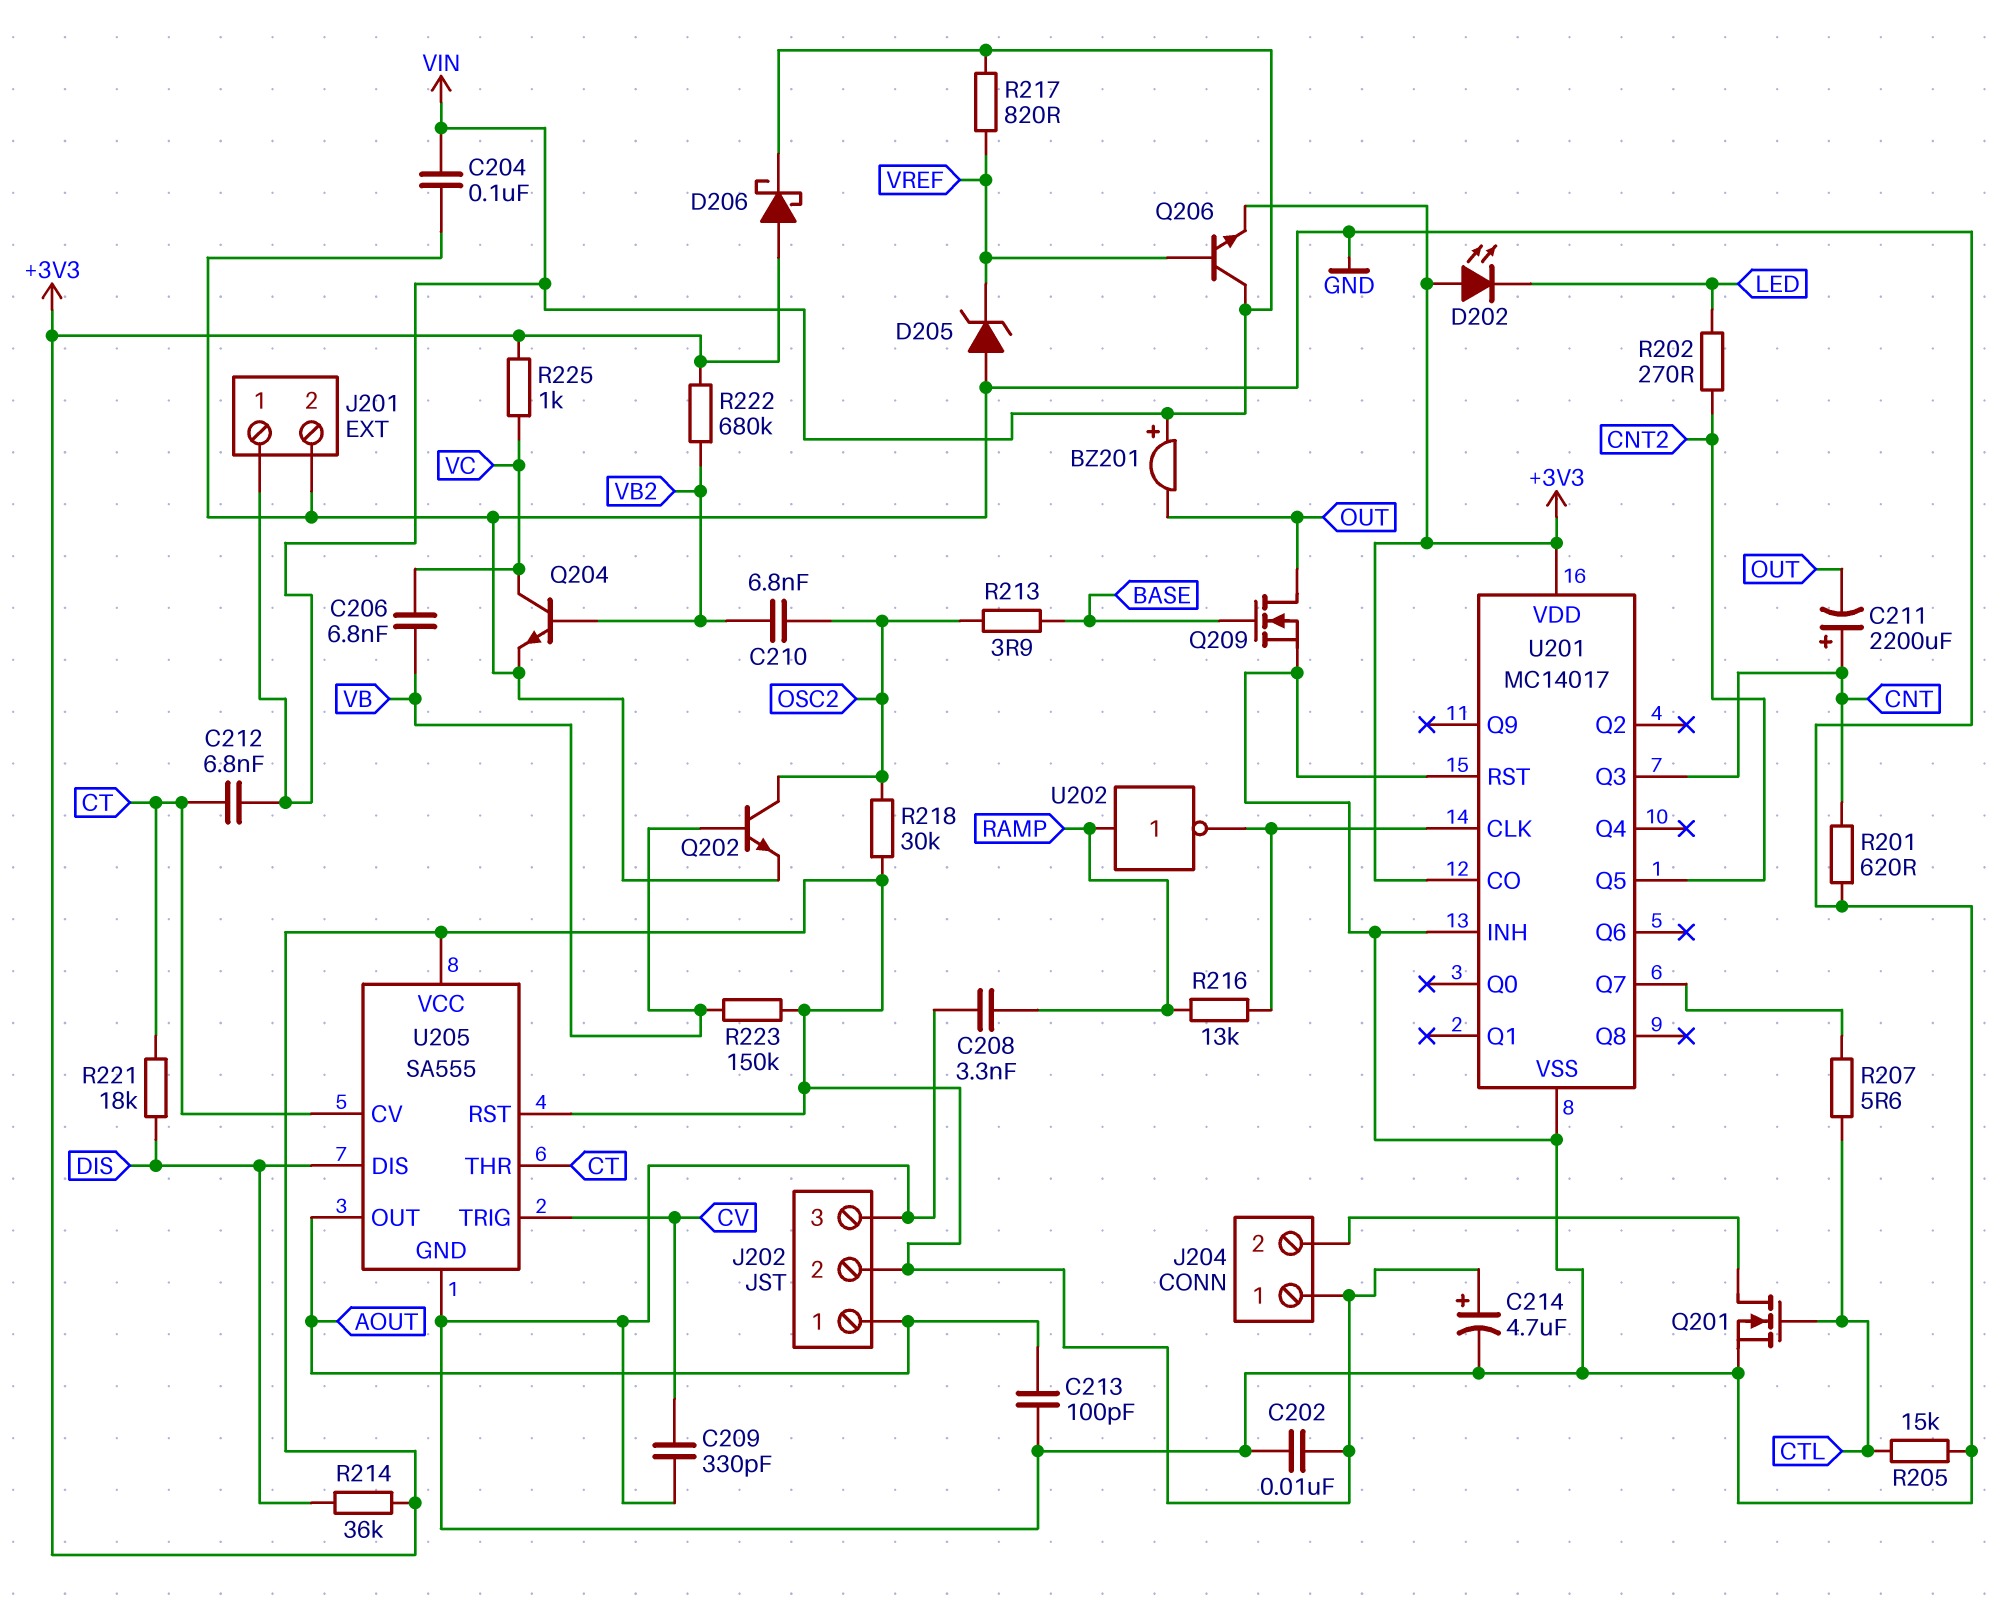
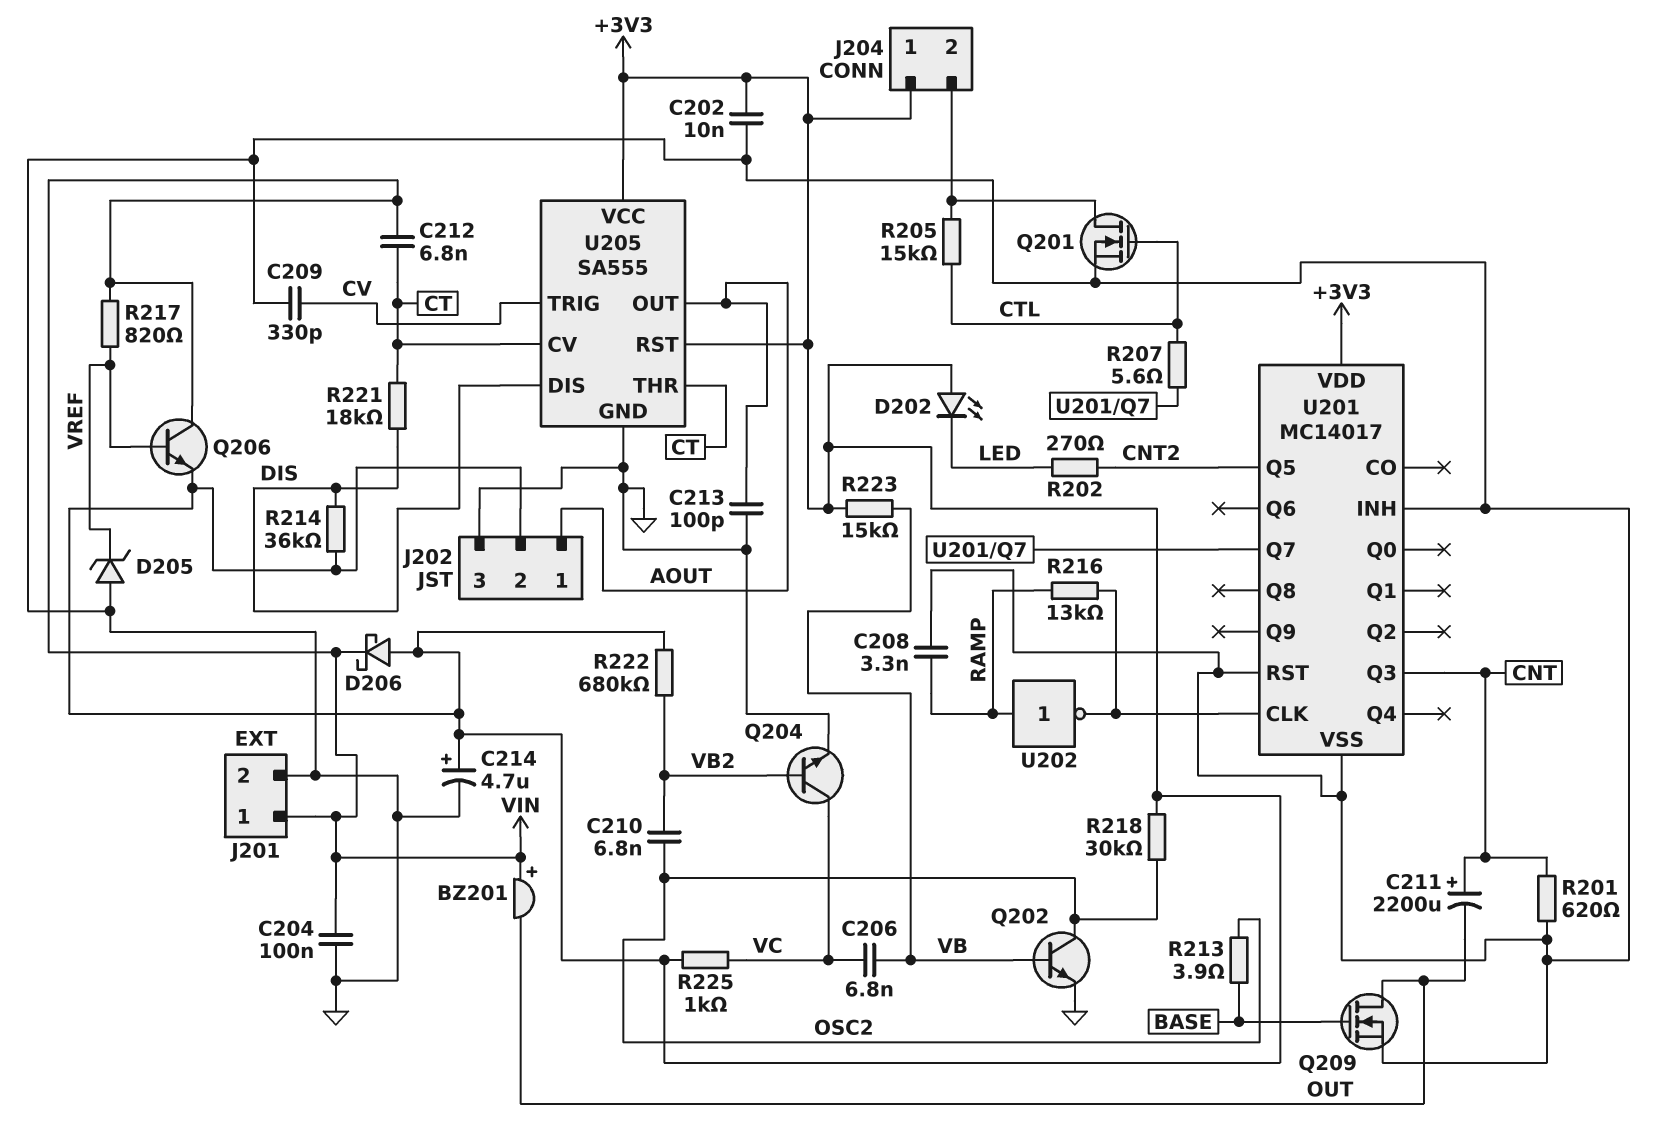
R205: 15k (CTL, GND) -> 15k (CTL, J204/2)
R223: 150k (+3V3, VB) -> 15k (+3V3, VB)
U201 pin CO: +3V3 -> none

